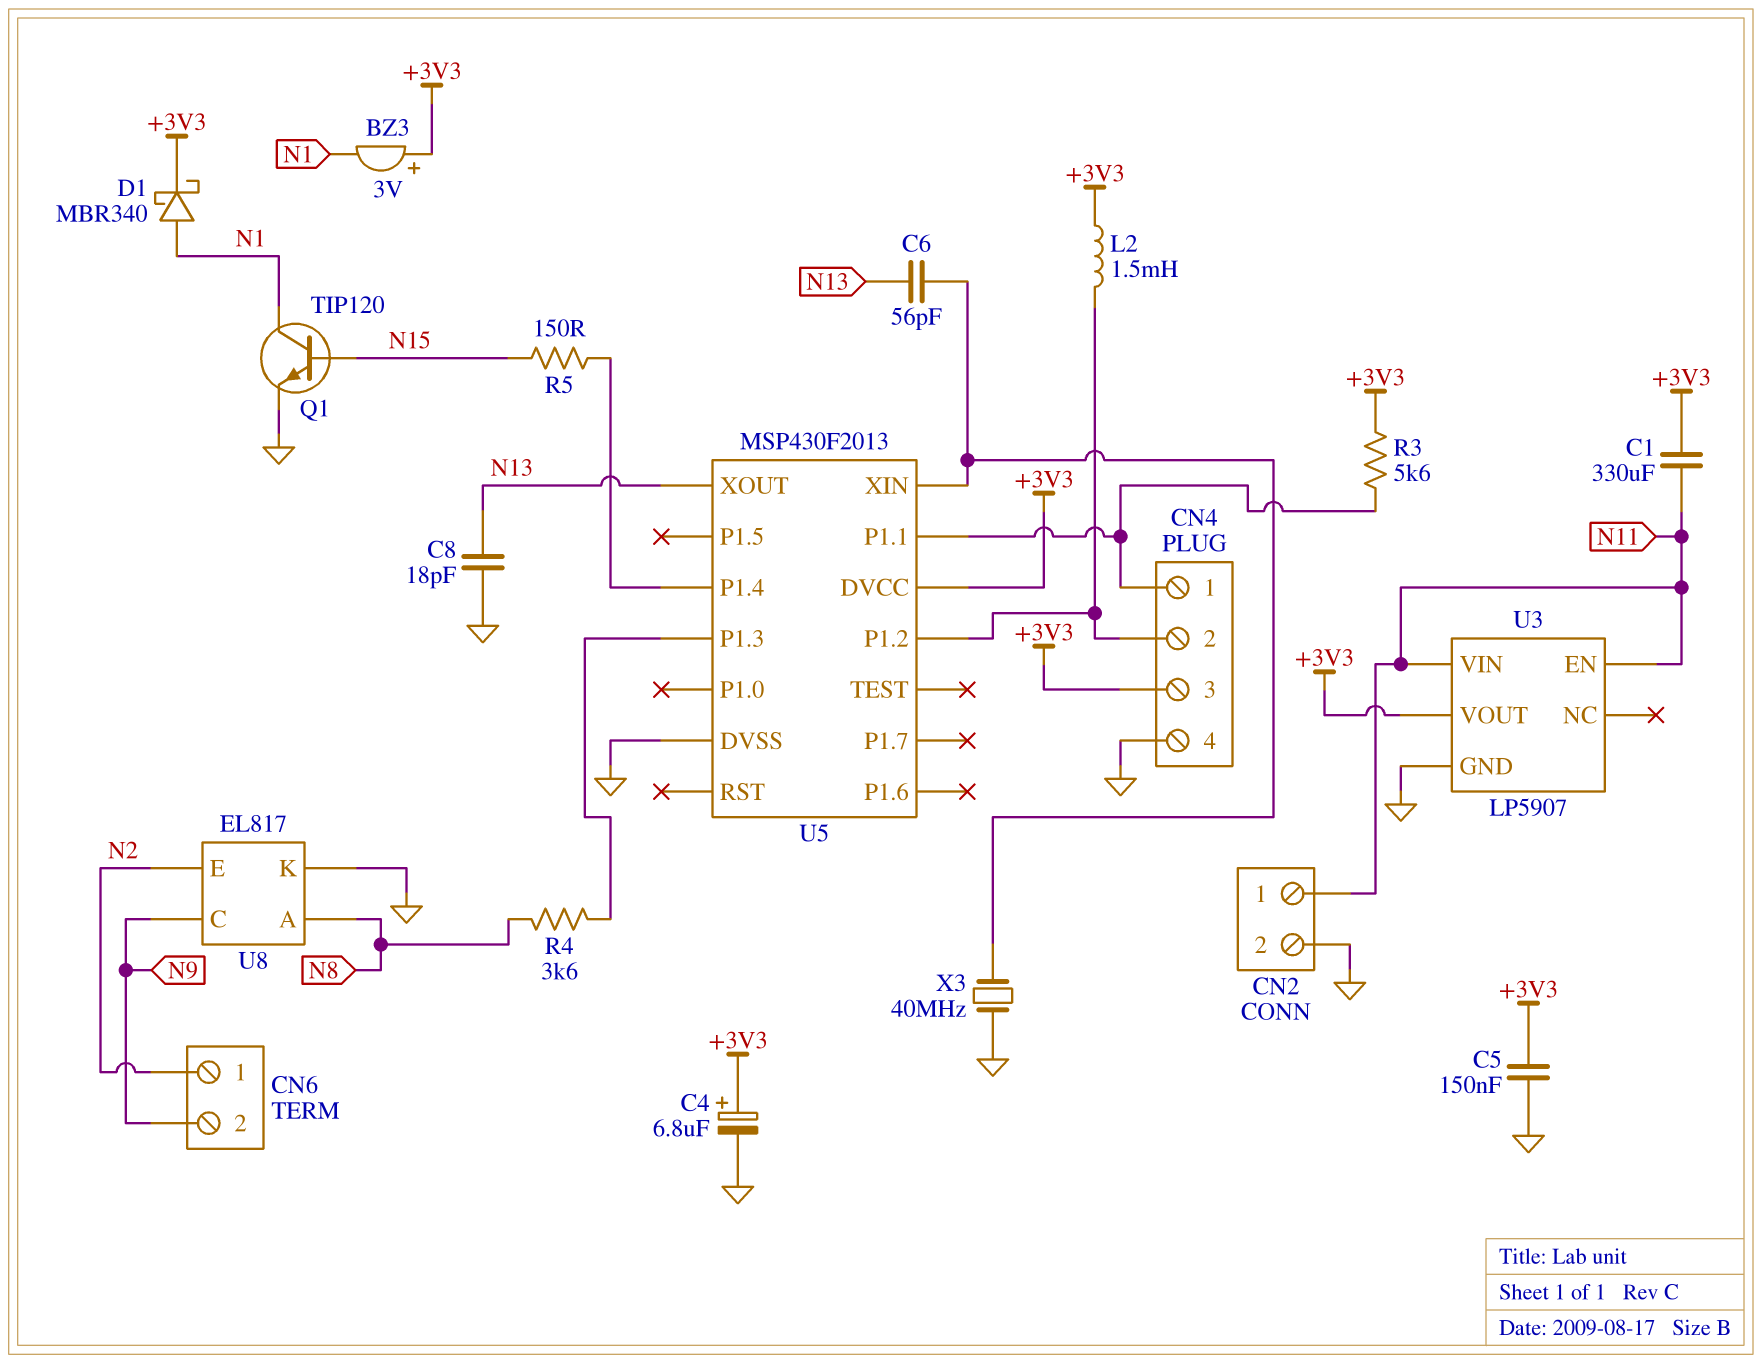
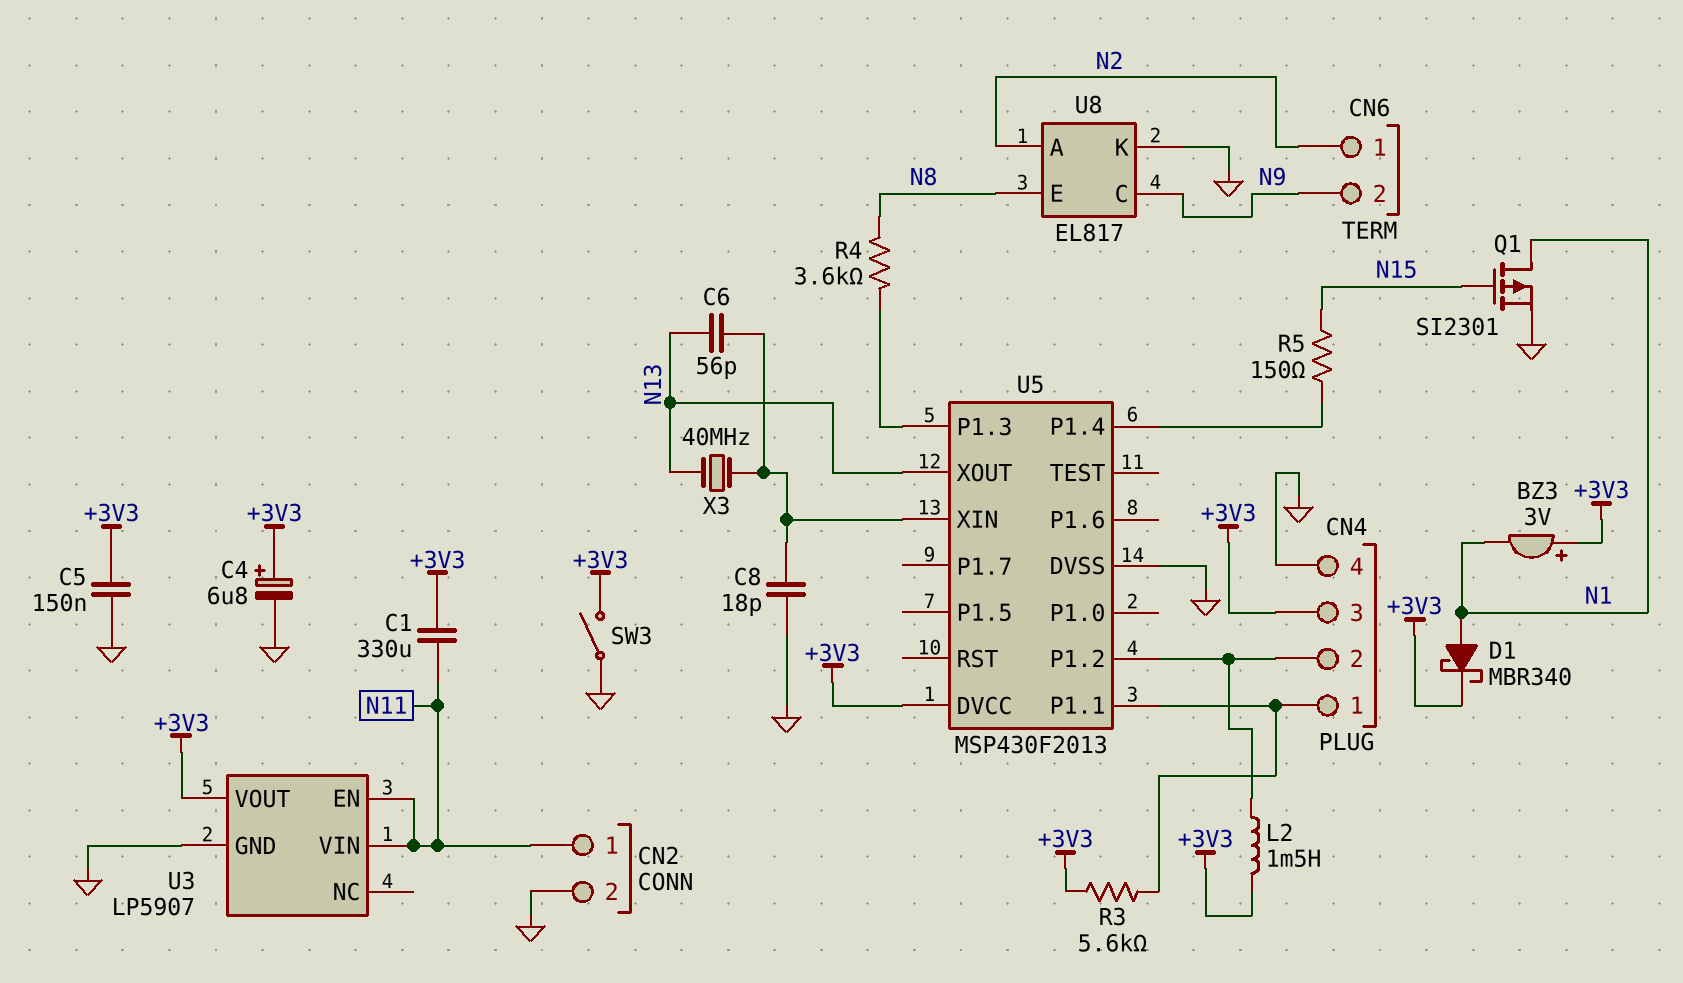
C8: 18pF (GND, N13) -> 18pF (GND, U5/XIN)
Q1: NPN TIP120 (B N15, C N1, E GND) -> PMOS SI2301 (G N15, D N1, S GND)
SW3: none -> switch (+3V3, GND)
U8 pin A: N8 -> N2
U8 pin E: N2 -> N8
X3: 40MHz (GND, U5/XIN) -> 40MHz (N13, U5/XIN)

